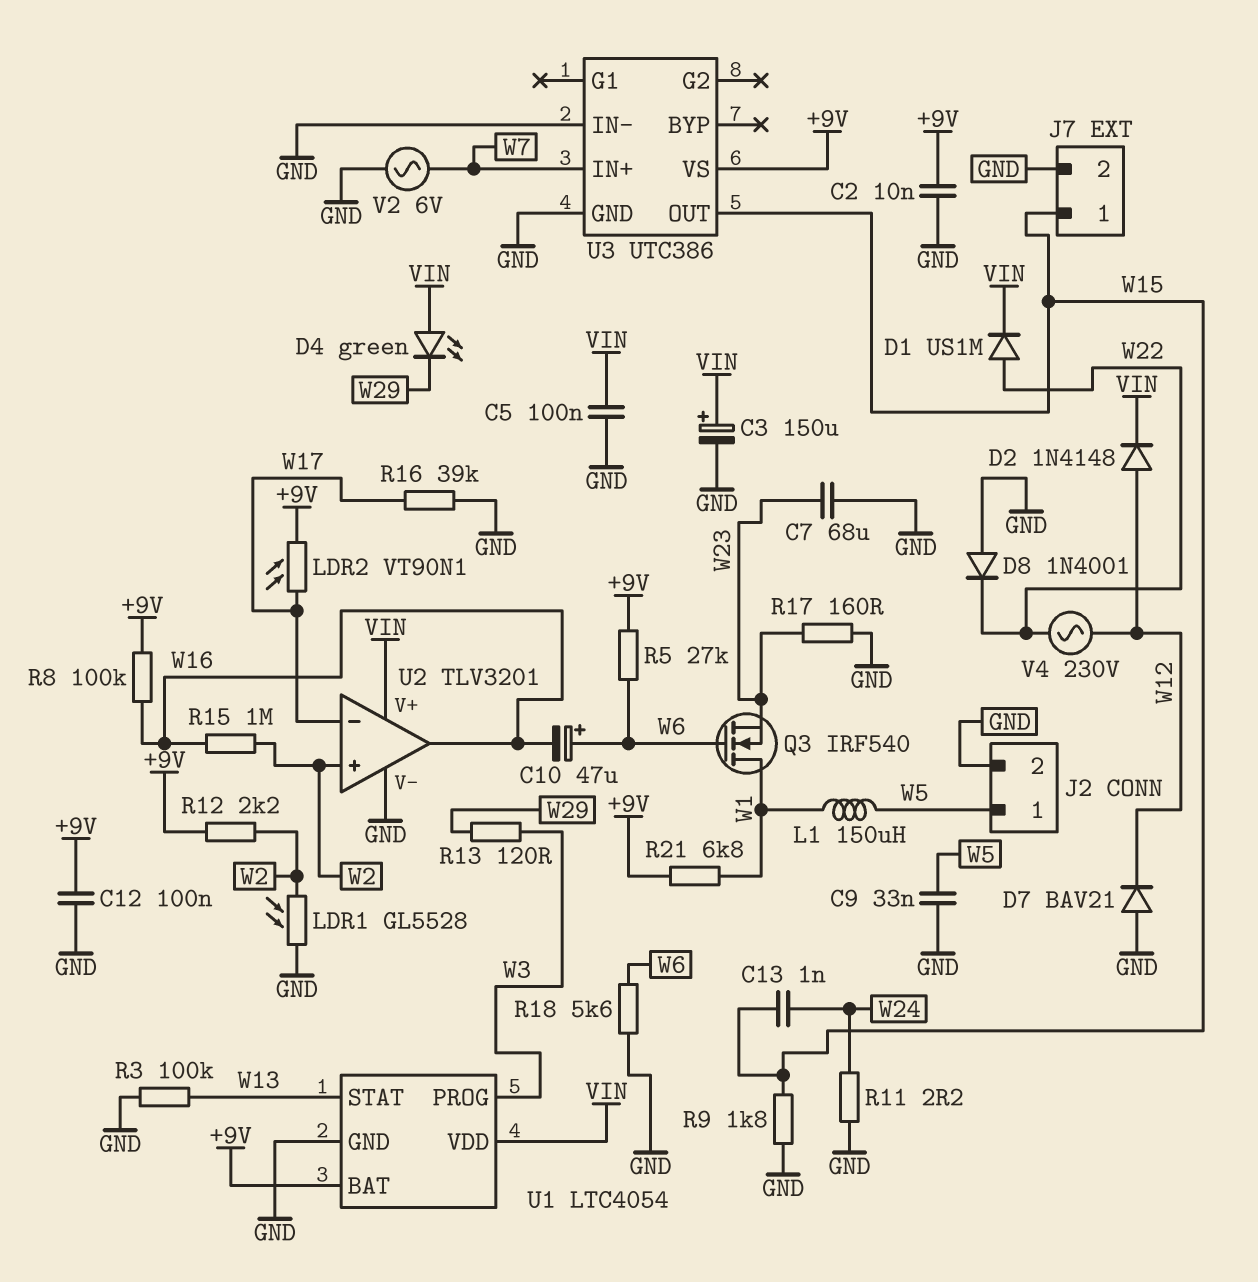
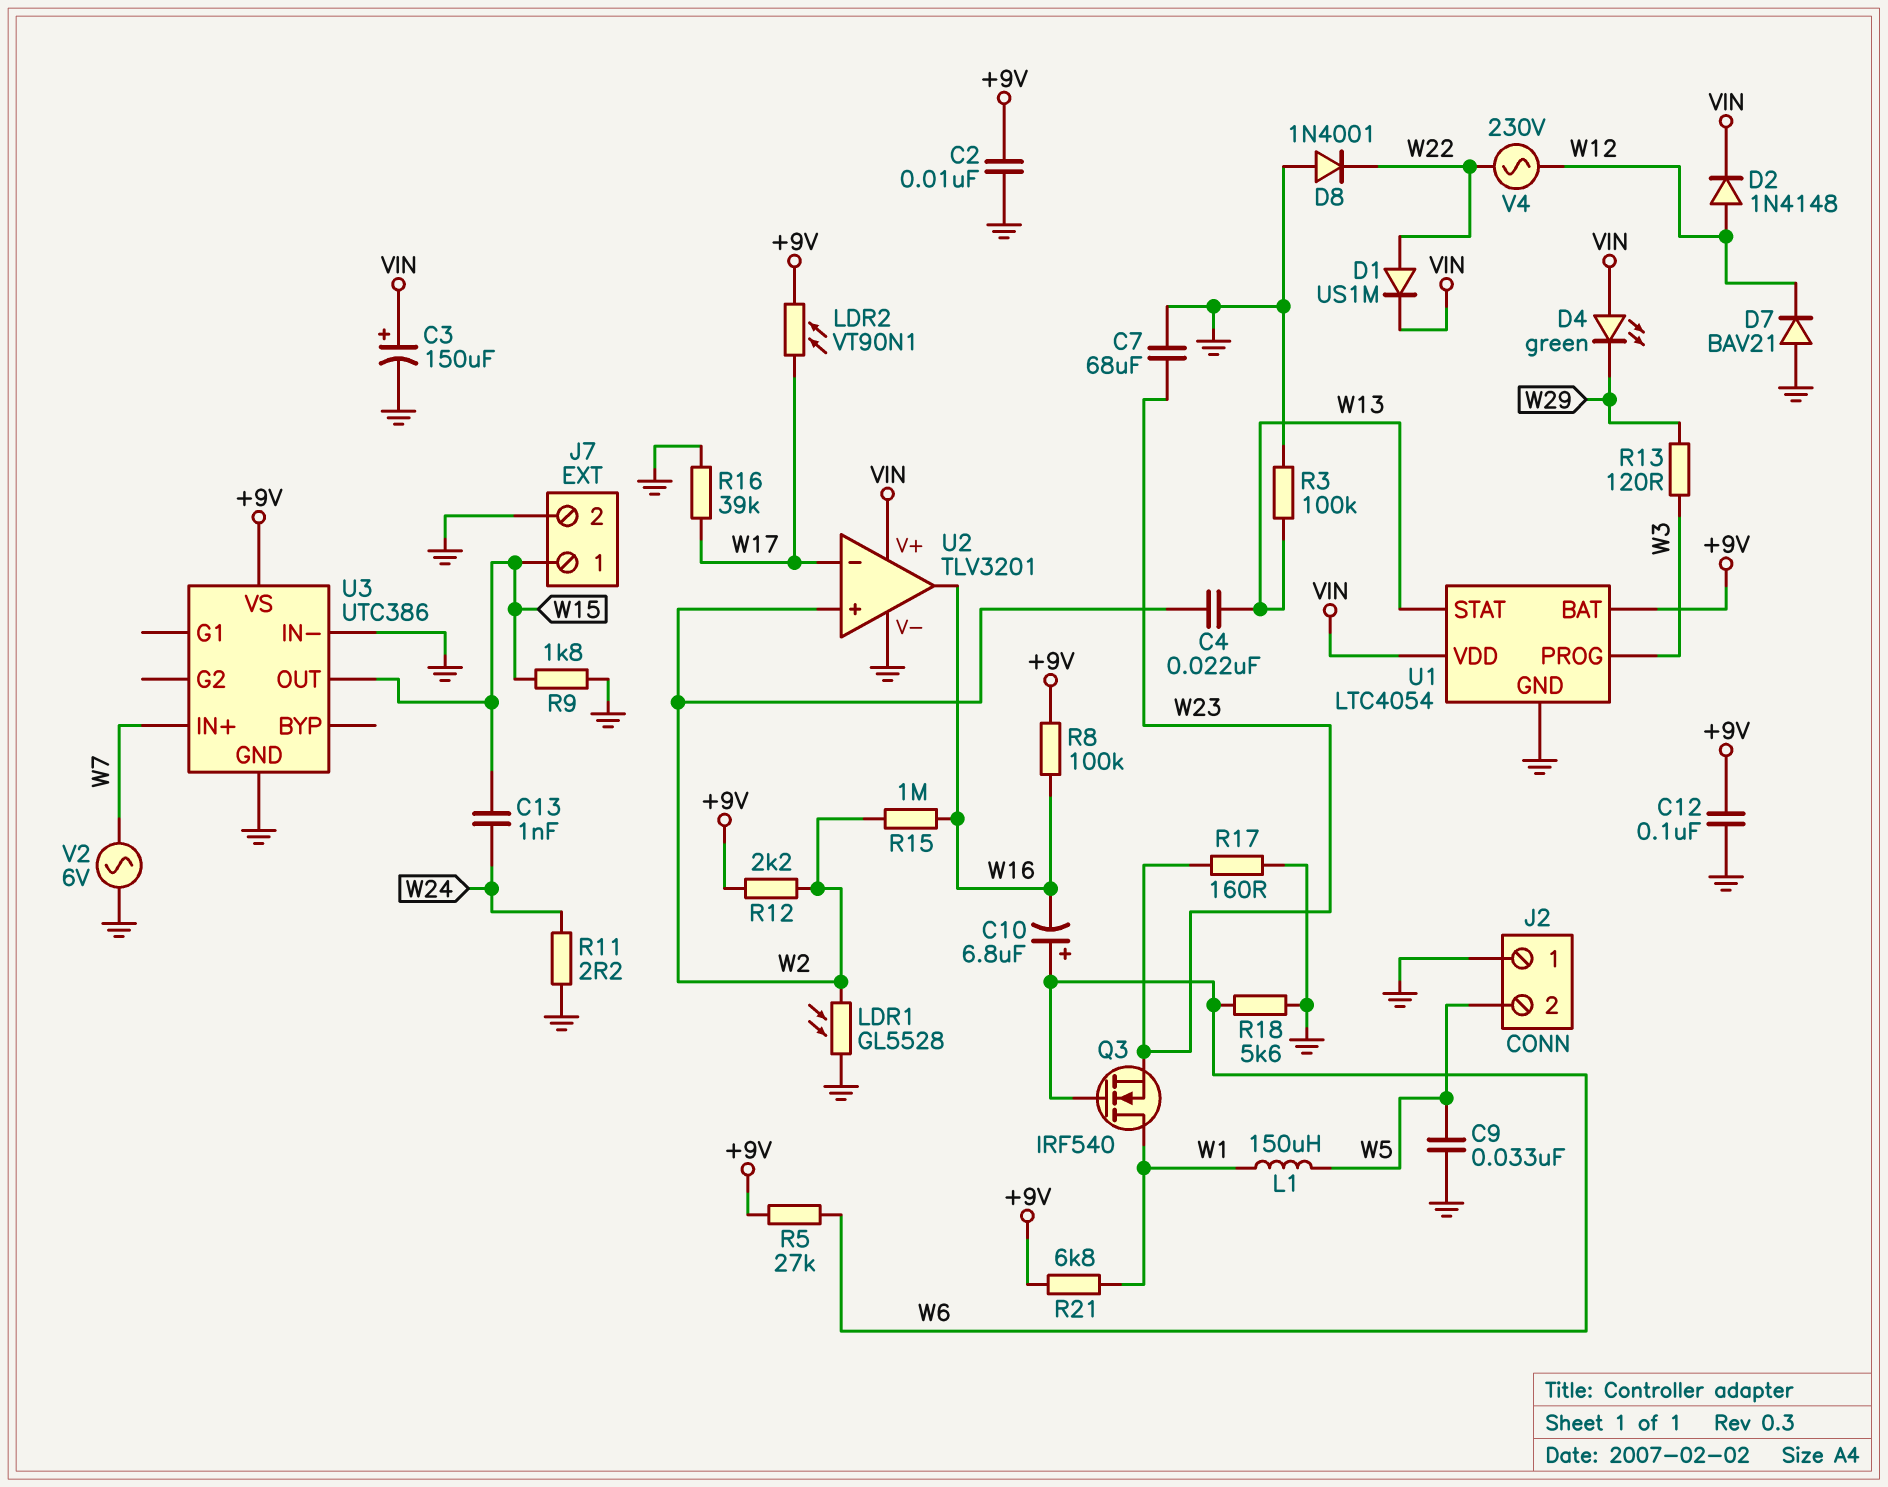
C4: none -> 22nF (W2, W13)
C5: 100nF (GND, VIN) -> none
C10: 47uF (plus W6, minus W16) -> 6.8uF (plus W6, minus W16)
J2 pin 1: W5 -> GND
J2 pin 2: GND -> W5

